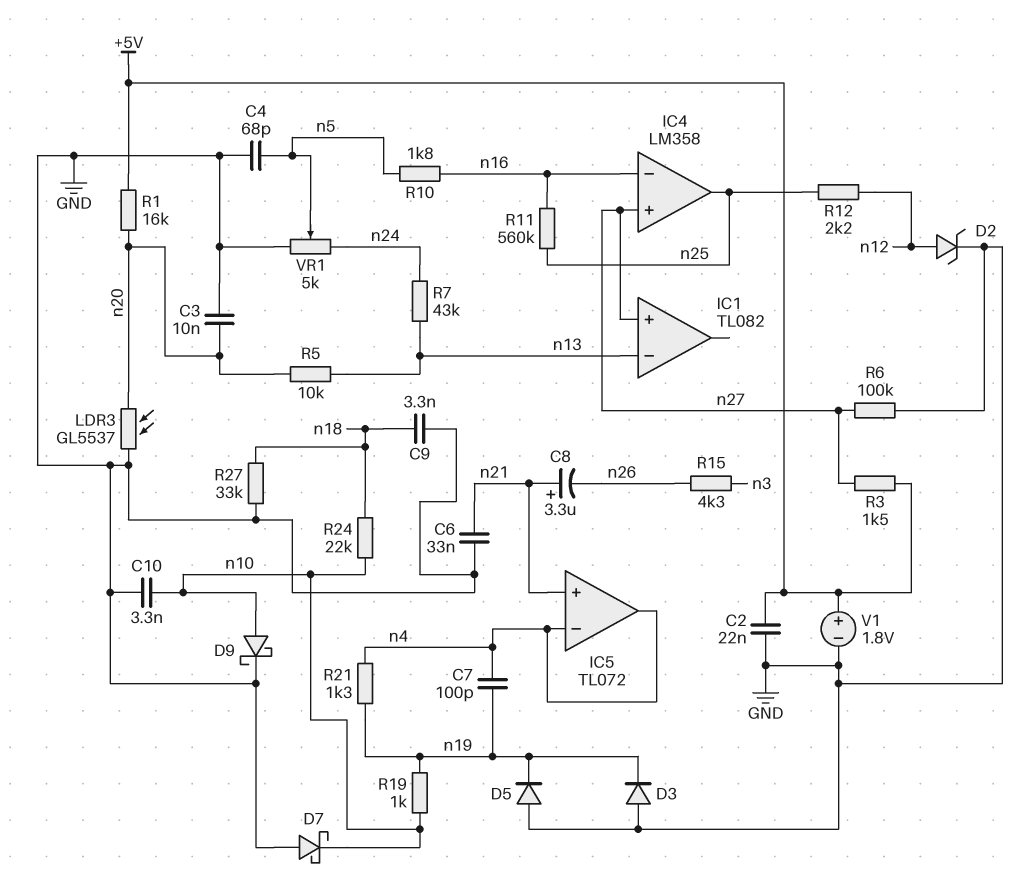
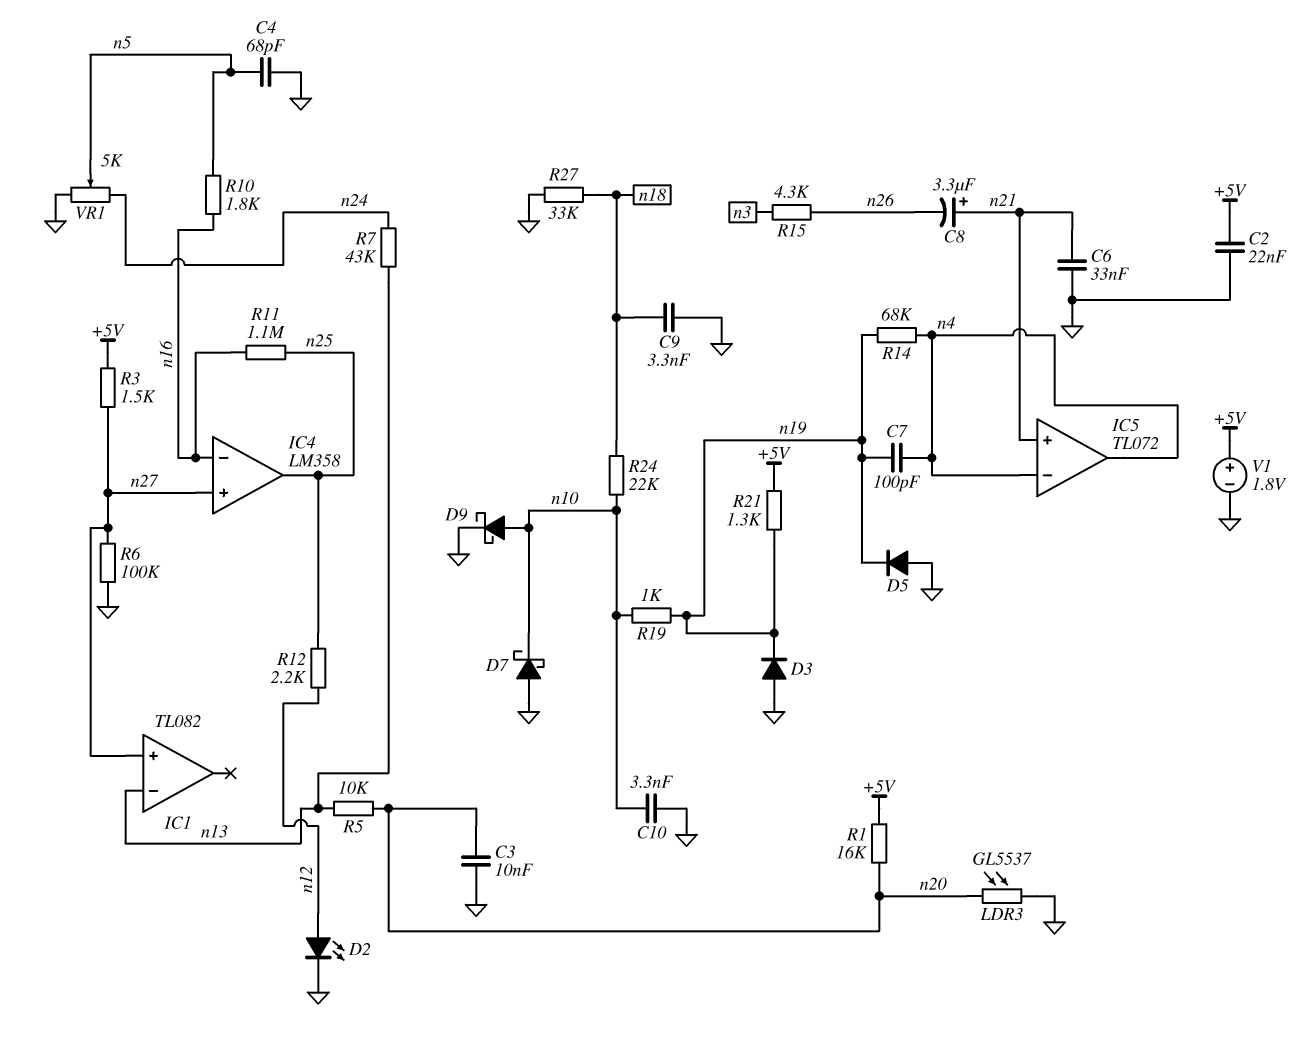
D2: zener (A n12, K GND) -> LED (A n12, K GND)
R11: 560k (n16, n25) -> 1.1M (n16, n25)
R14: none -> 68k (n4, n19)
R21: 1.3k (n4, n19) -> 1.3k (+5V, n19)

